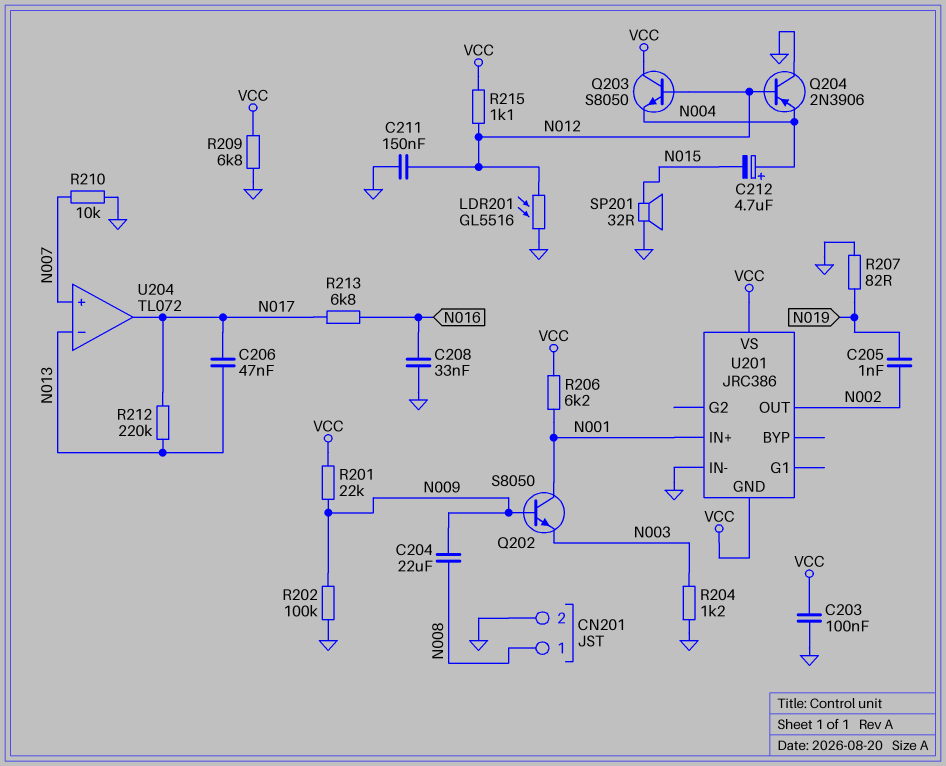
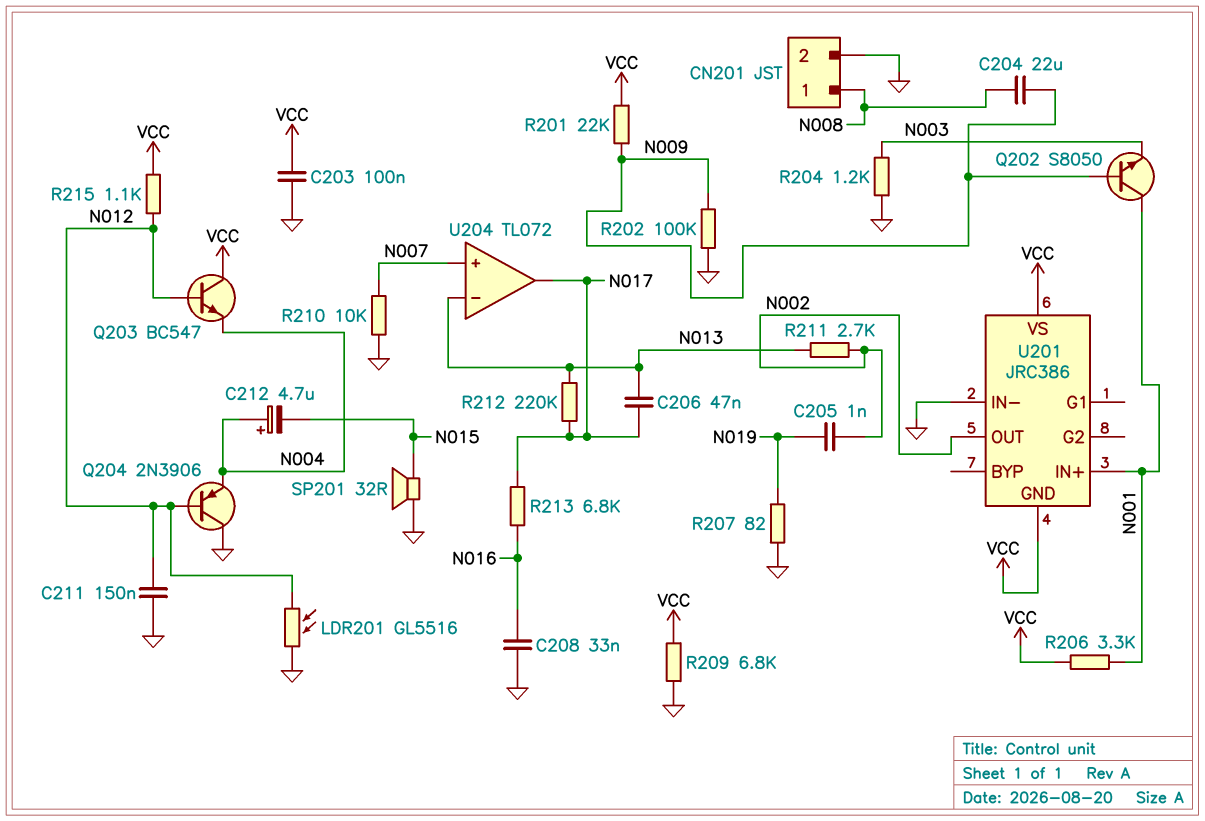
Q203: NPN S8050 (B N012, C VCC, E N004) -> NPN BC547 (B N012, C VCC, E N004)
R206: 6.2k (N001, VCC) -> 3.3k (N001, VCC)
R211: none -> 2.7k (N002, N013)

